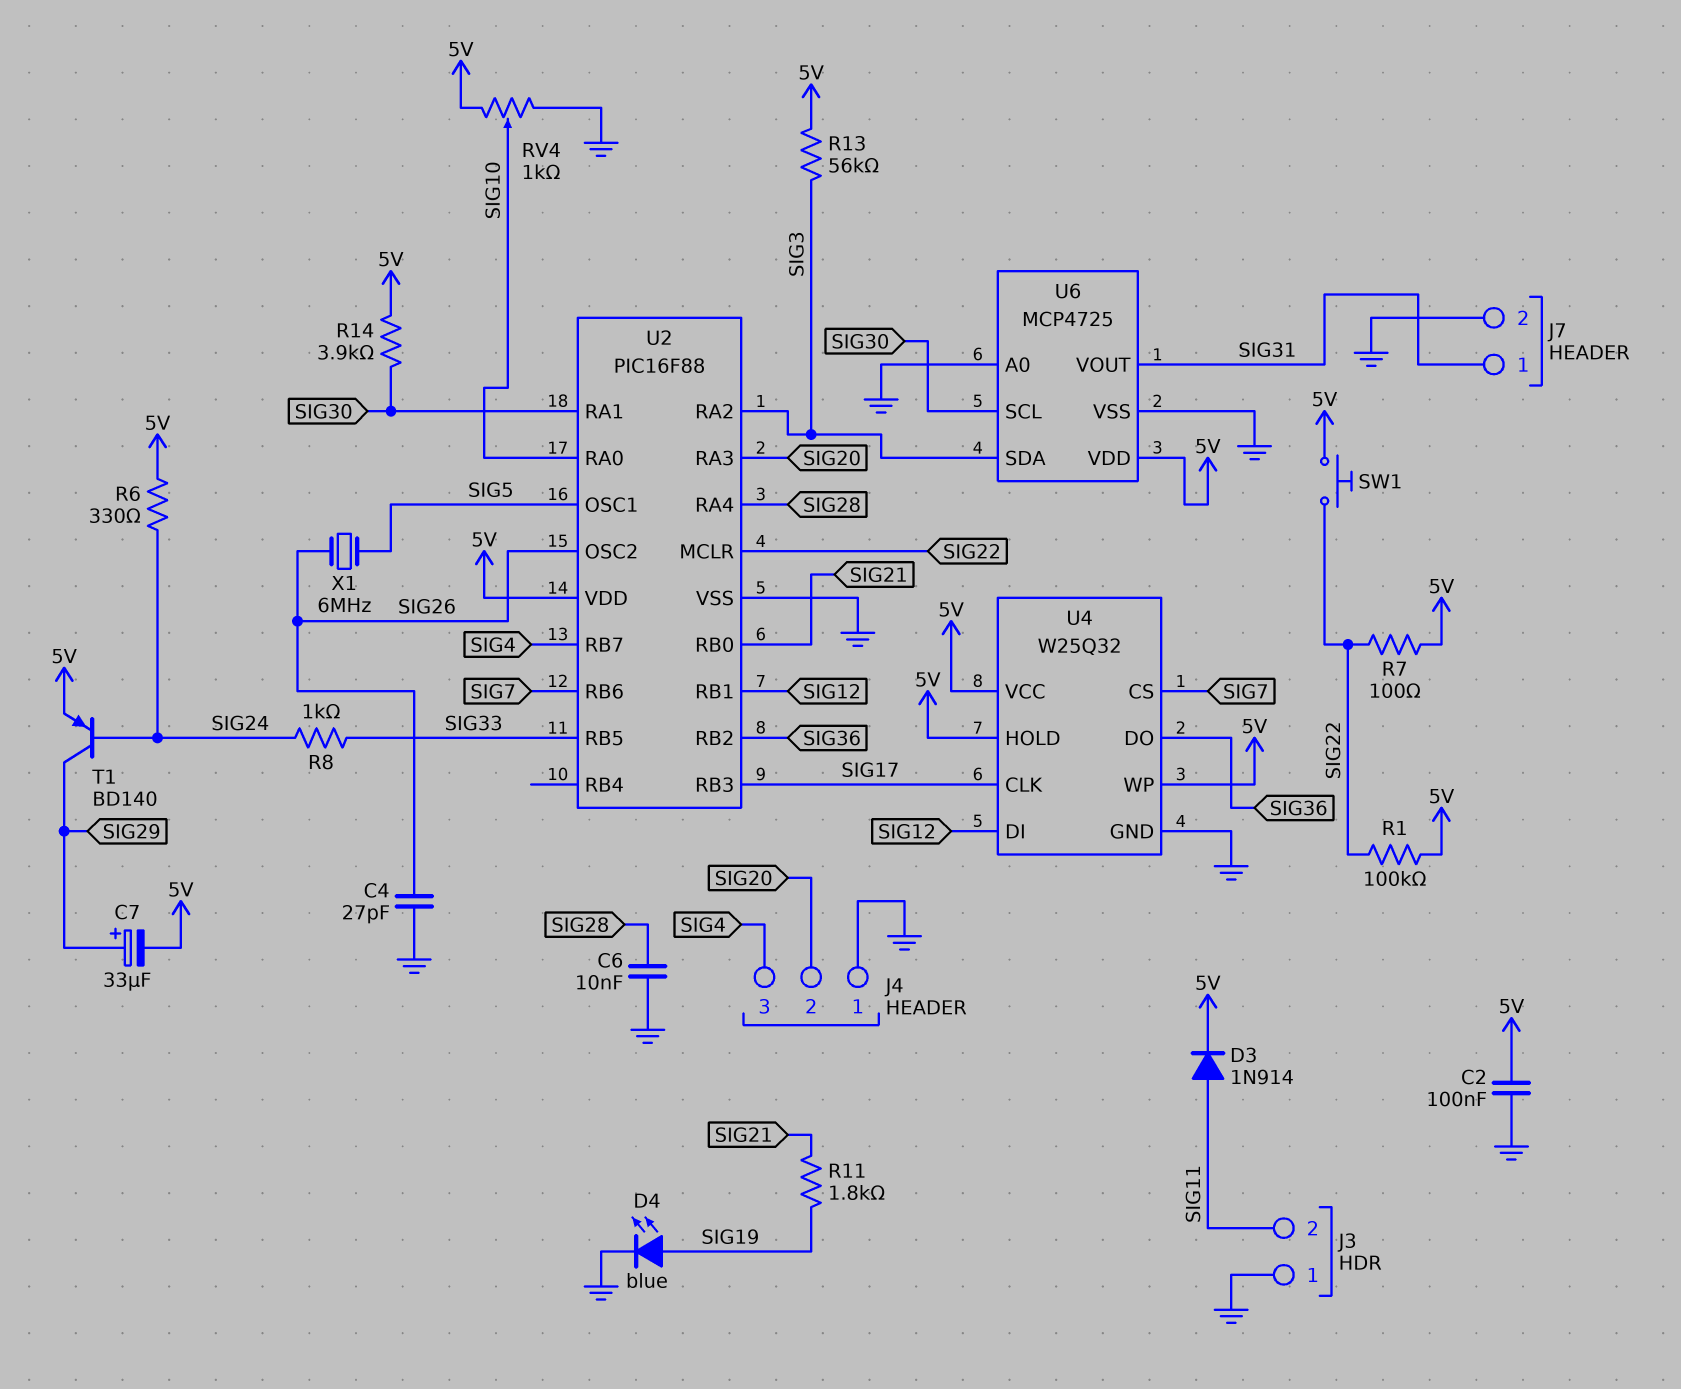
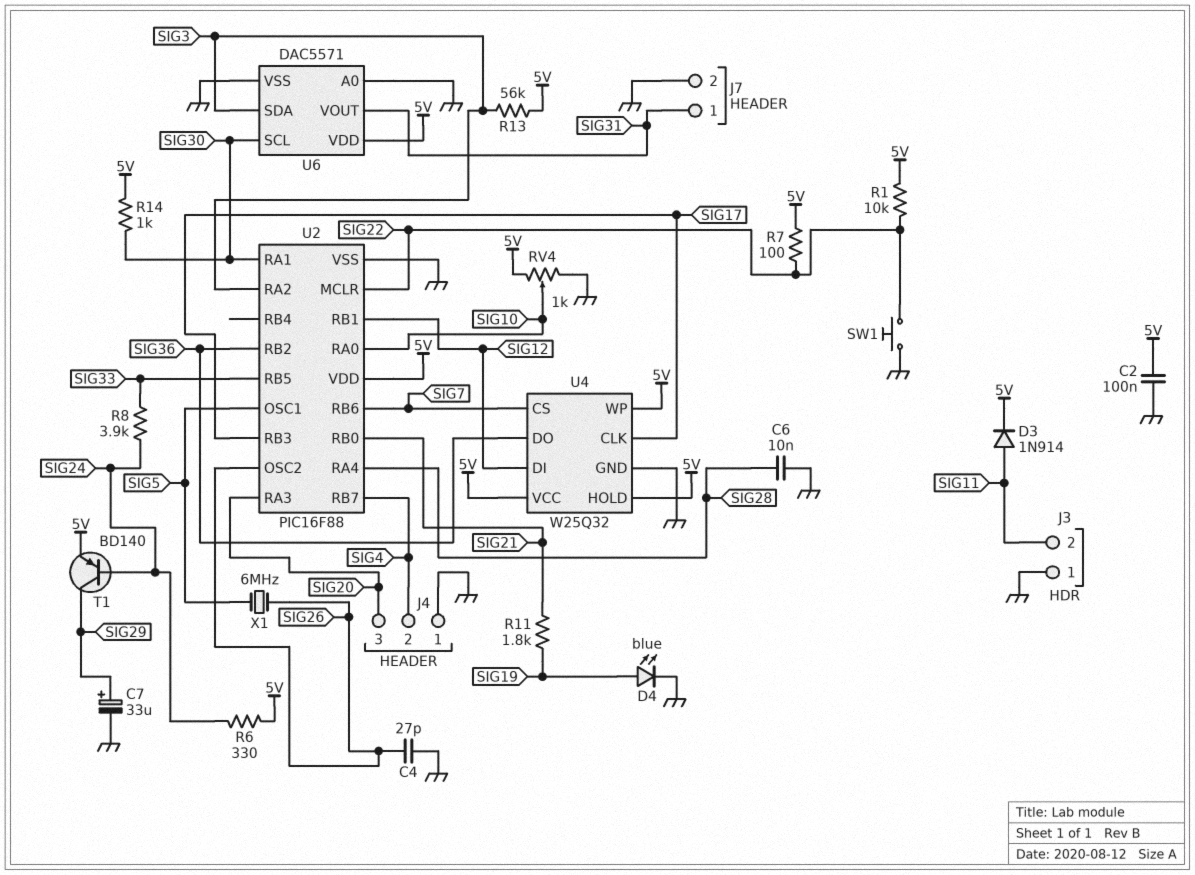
C7: 33uF (plus SIG29, minus 5V) -> 33uF (plus SIG29, minus GND)
J4 pin 2: SIG20 -> SIG4
J4 pin 3: SIG4 -> SIG20
R1: 100k (5V, SIG22) -> 10k (5V, SIG22)
R8: 1k (SIG24, SIG33) -> 3.9k (SIG24, SIG33)
R14: 3.9k (5V, SIG30) -> 1k (5V, SIG30)
SW1: button (5V, SIG22) -> button (GND, SIG22)
U6: MCP4725 -> DAC5571

